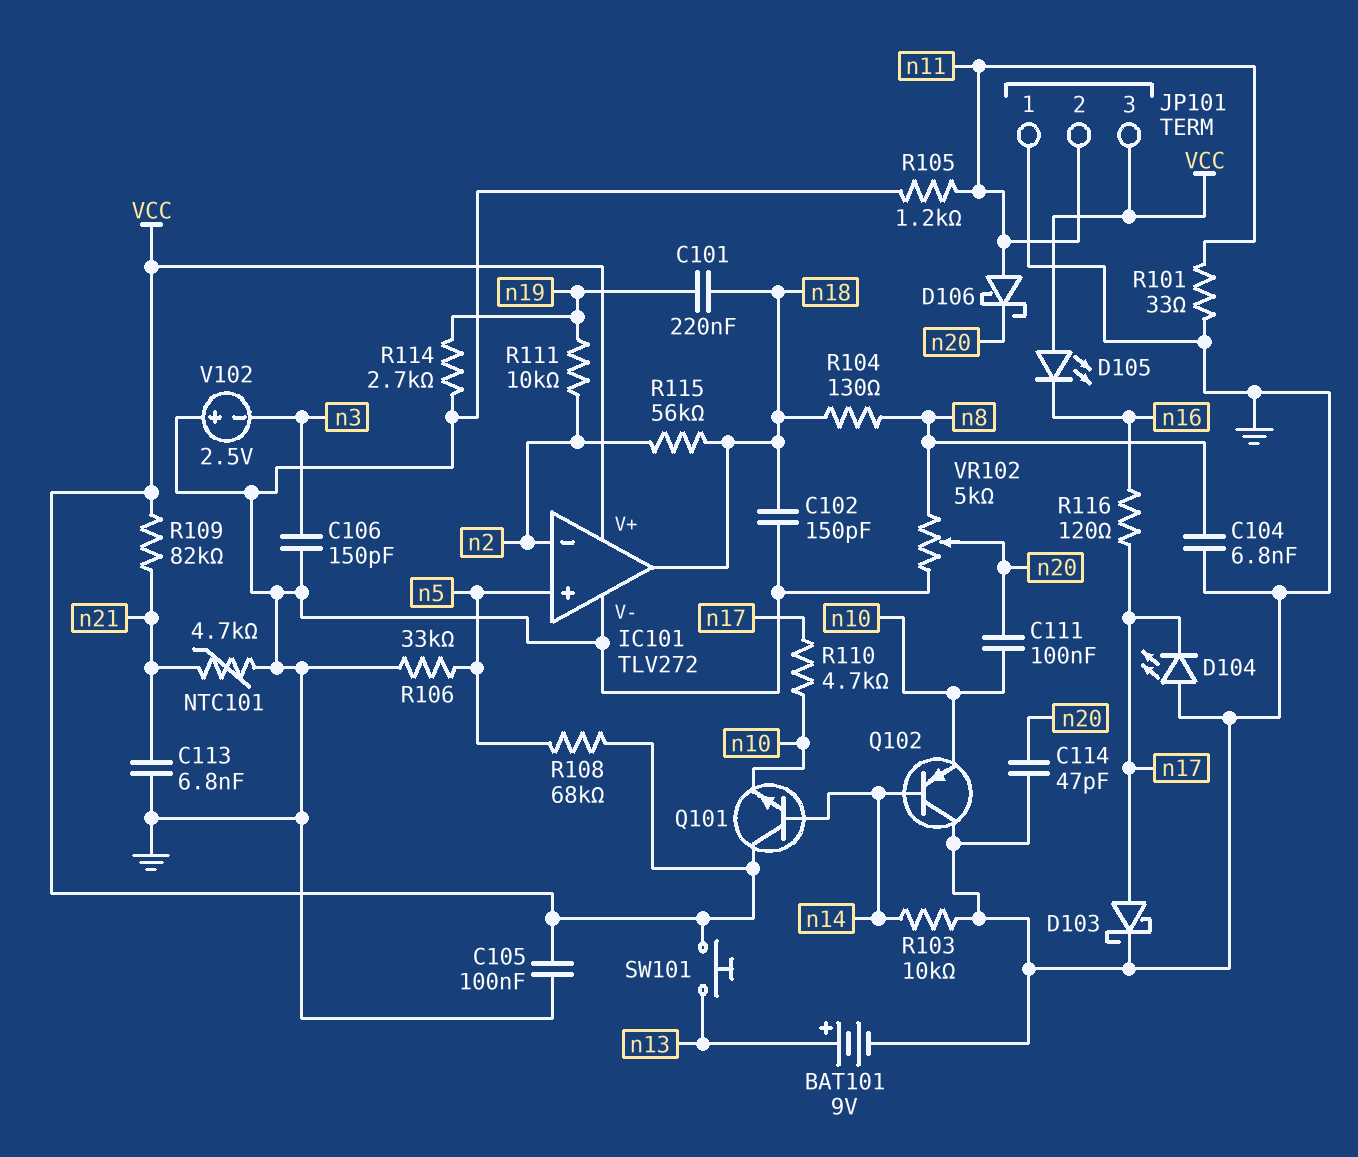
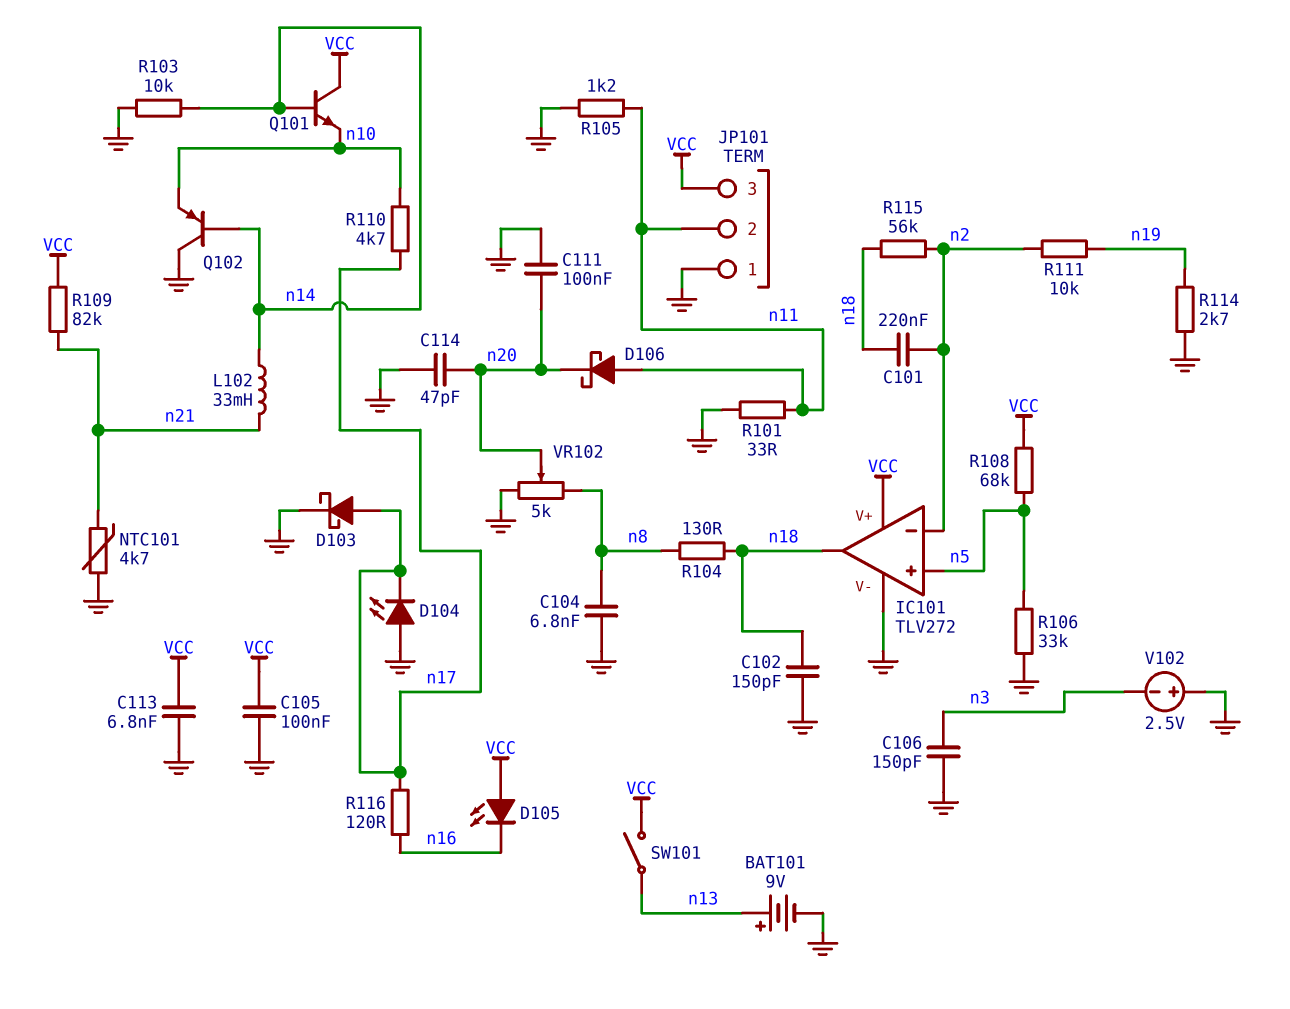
C101: 220nF (n18, n19) -> 220nF (n2, n18)
C111: 100nF (n10, n20) -> 100nF (GND, n20)
C113: 6.8nF (GND, n21) -> 6.8nF (GND, VCC)
L102: none -> 33mH (n14, n21)
SW101: button (VCC, n13) -> switch (VCC, n13)

